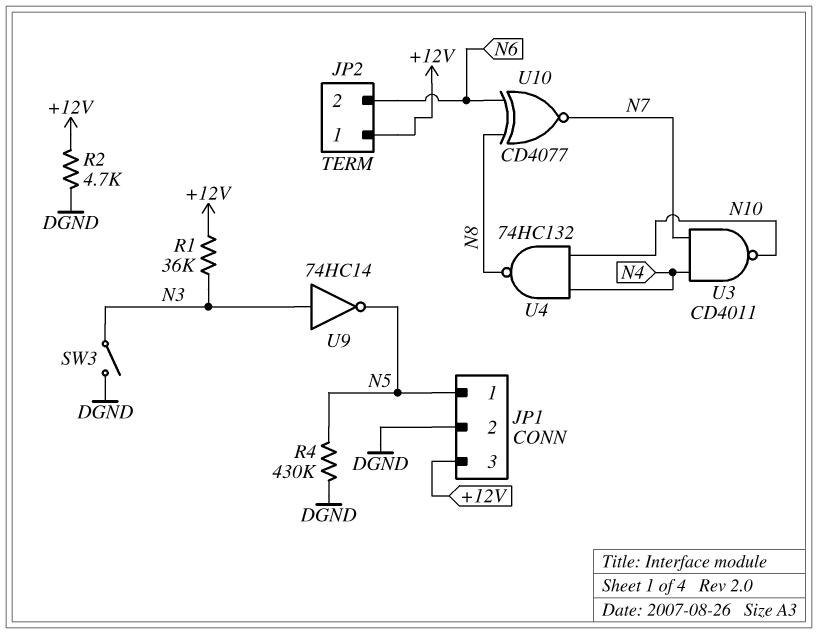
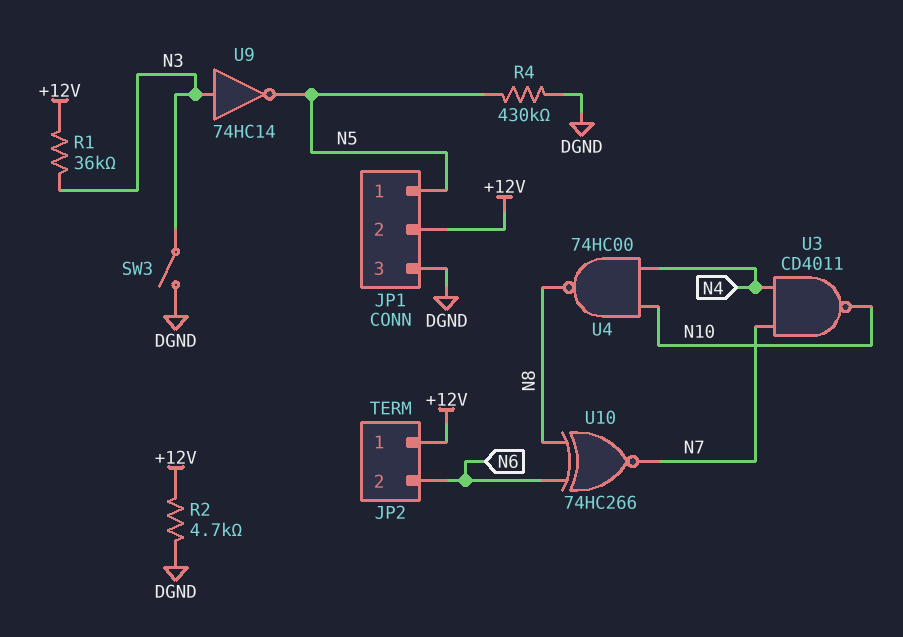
JP1 pin 2: DGND -> +12V
JP1 pin 3: +12V -> DGND
U4: NAND 74HC132 (in N4, in N10, out N8) -> NAND 74HC00 (in N4, in N10, out N8)
U10: XNOR CD4077 (in N6, in N8, out N7) -> XNOR 74HC266 (in N6, in N8, out N7)

